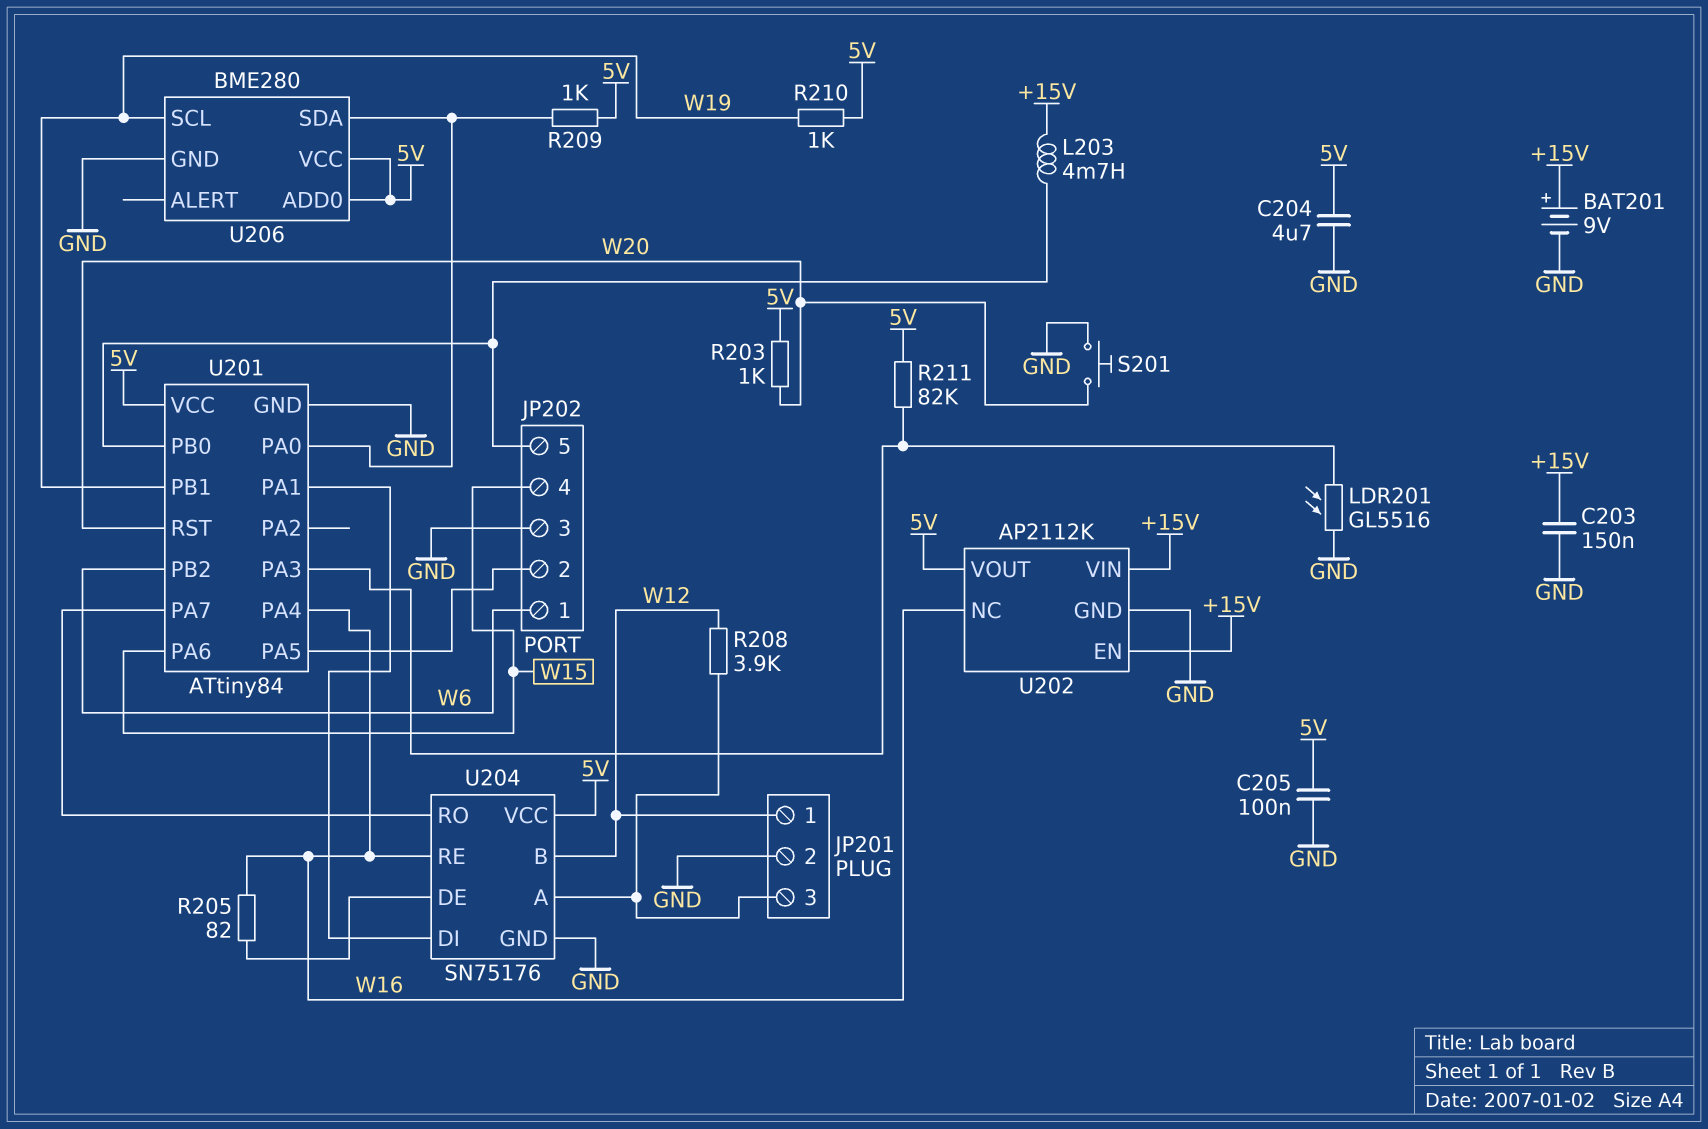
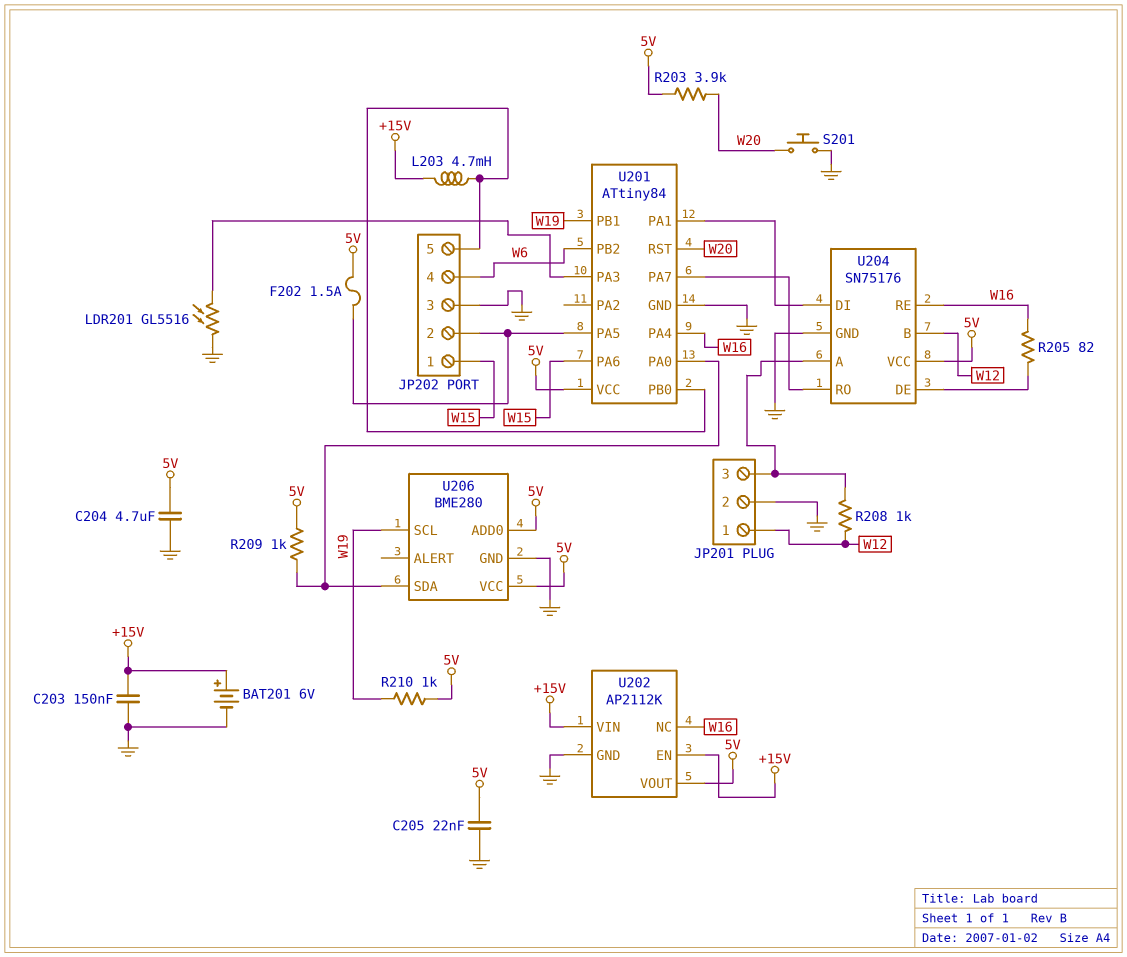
BAT201: 9V (plus +15V, minus GND) -> 6V (plus +15V, minus GND)
C205: 100nF (5V, GND) -> 22nF (5V, GND)
F202: none -> 1.5A (5V, JP202/2)
JP202 pin 1: W6 -> W15
JP202 pin 4: W15 -> W6
R203: 1k (5V, W20) -> 3.9k (5V, W20)
R208: 3.9k (JP201/3, W12) -> 1k (JP201/3, W12)
R211: 82k (5V, U201/PA3) -> none

